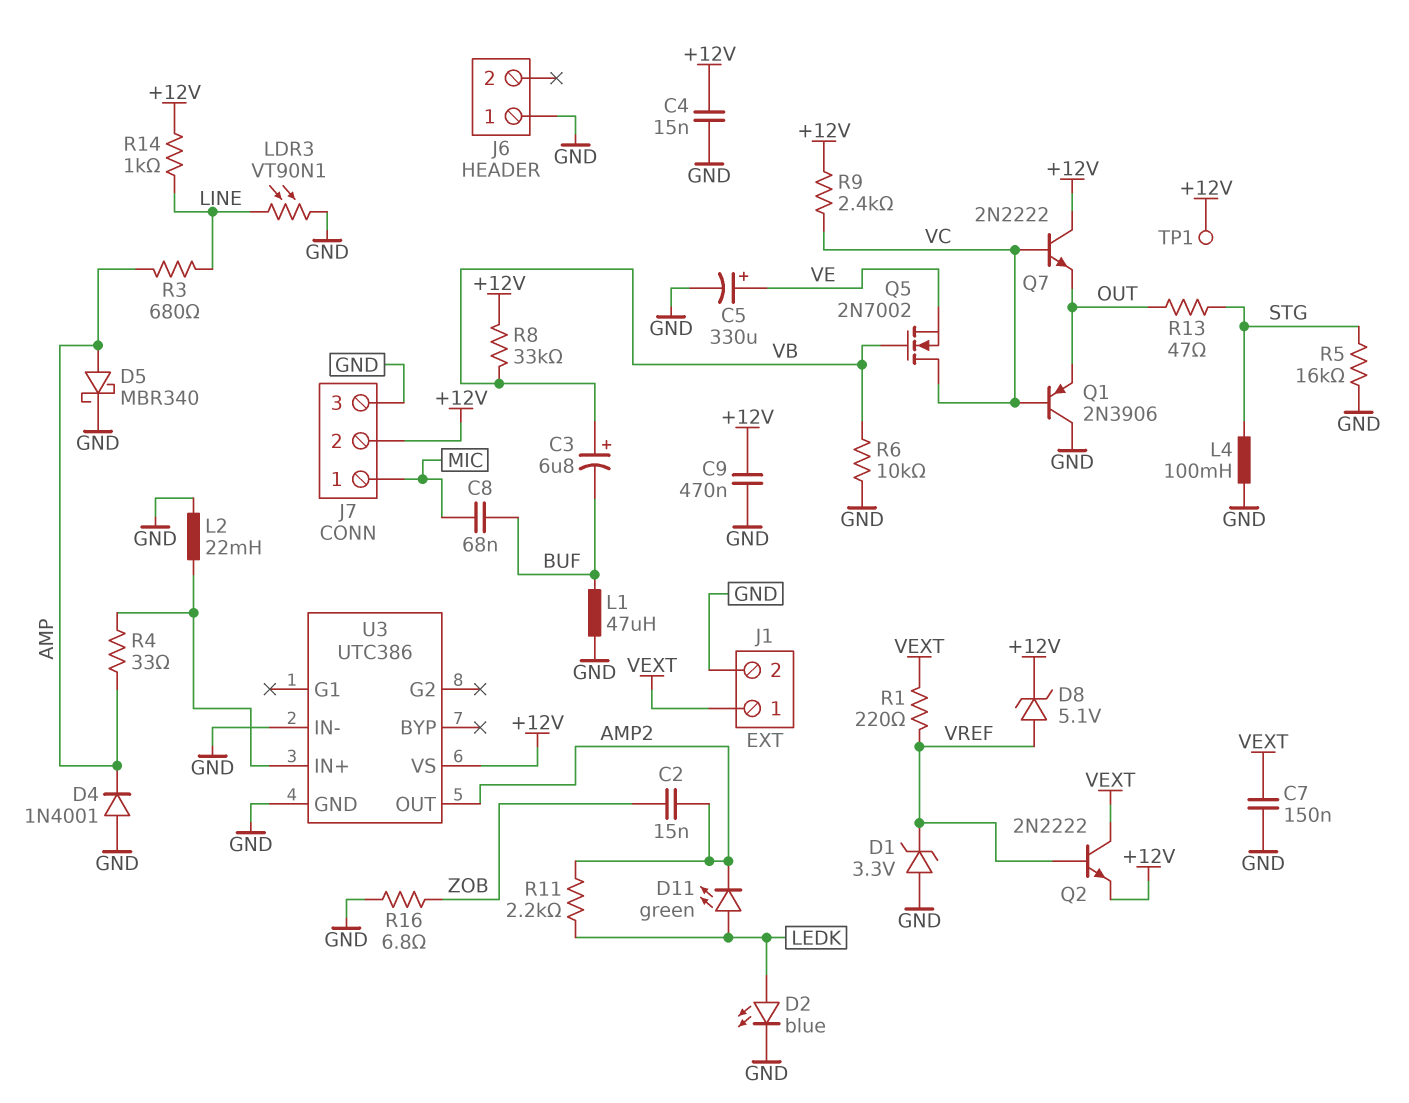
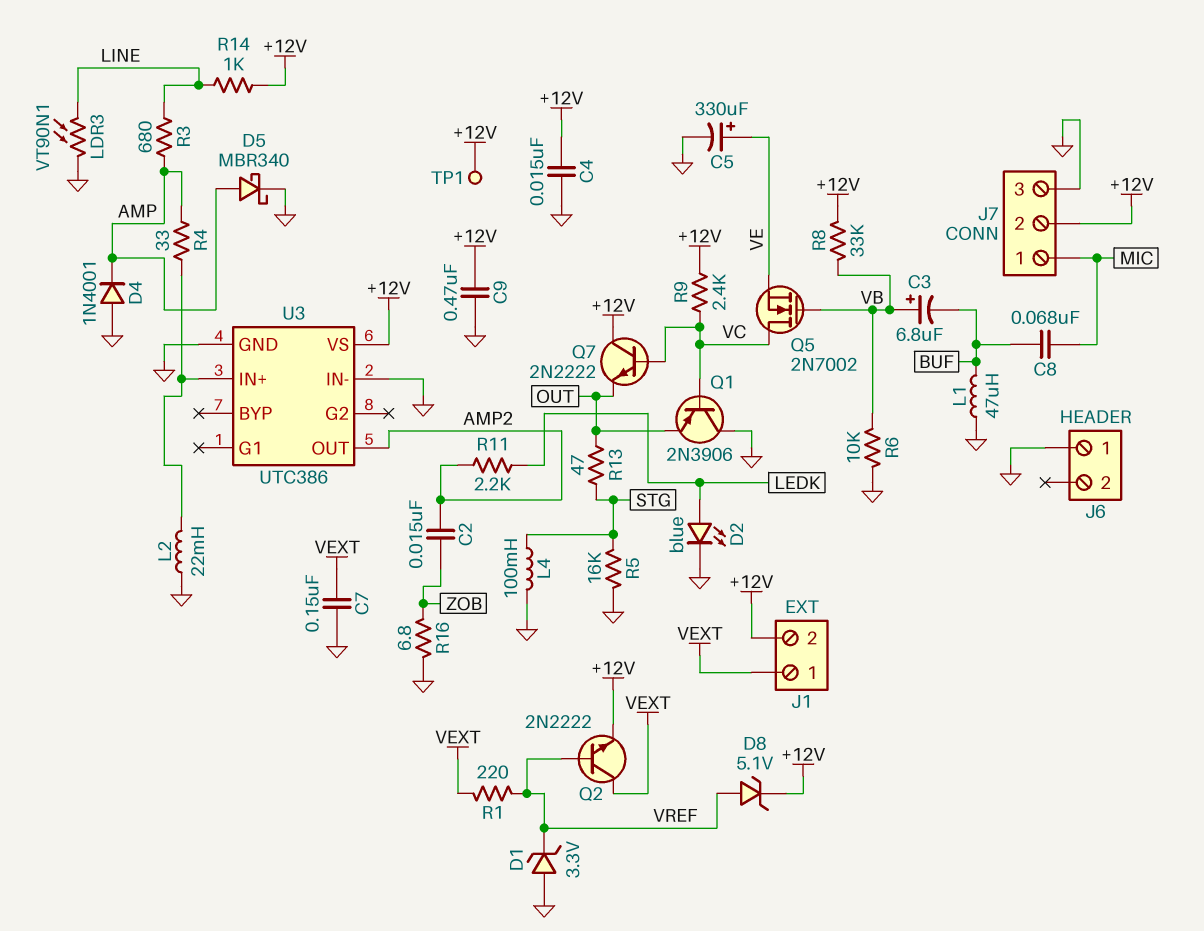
D11: LED green (A LEDK, K AMP2) -> none
J1 pin 2: GND -> +12V

